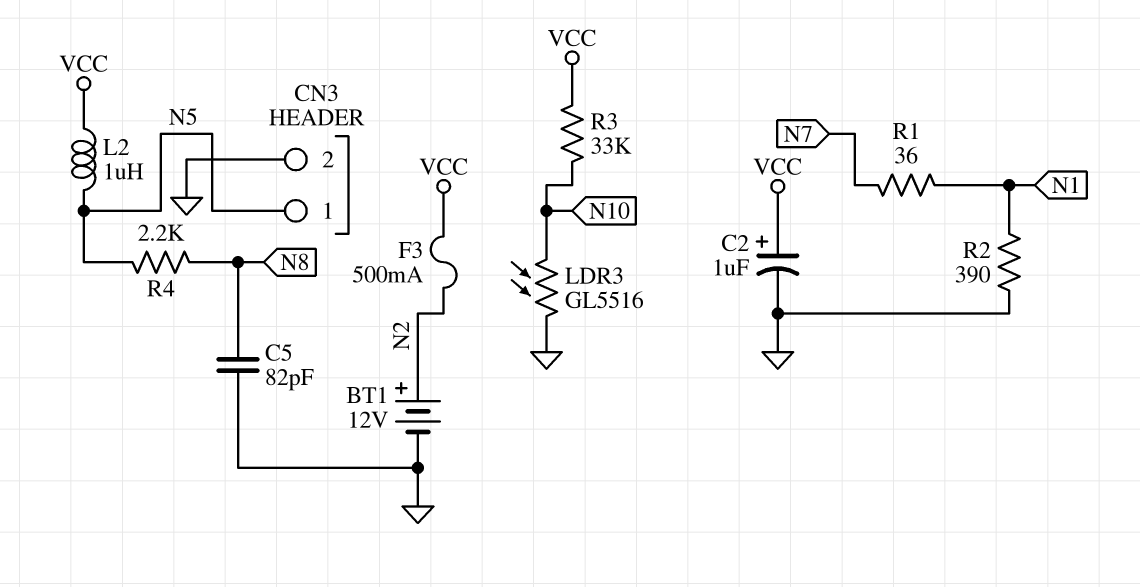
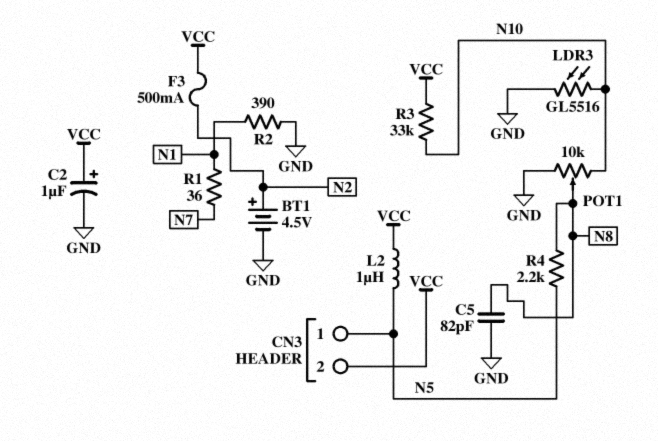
BT1: 12V (plus N2, minus GND) -> 4.5V (plus N2, minus GND)
CN3 pin 2: GND -> VCC
POT1: none -> 10k (GND, N10, wiper N8)

